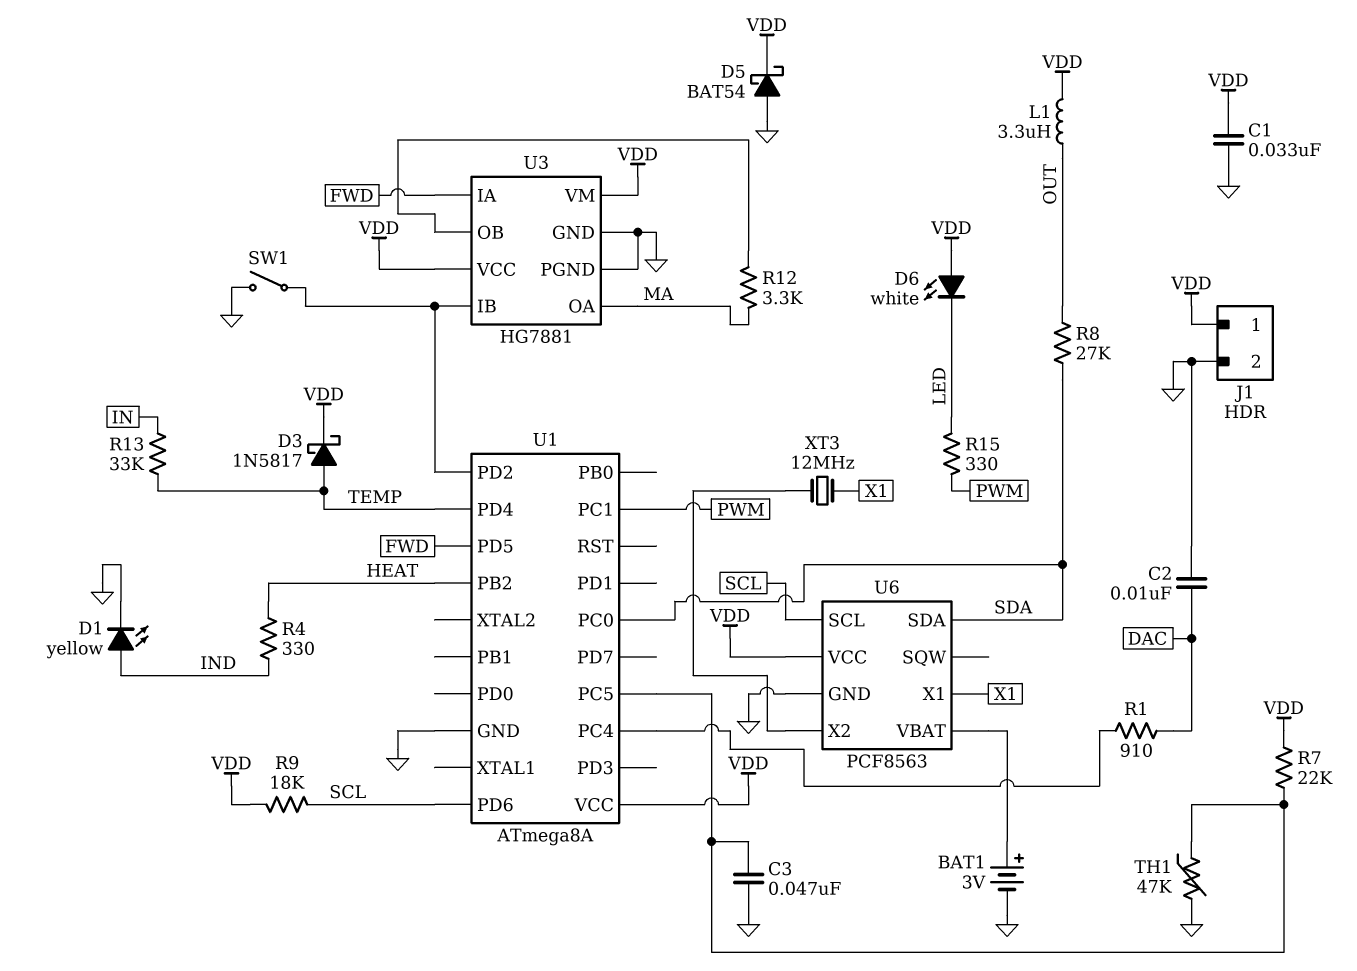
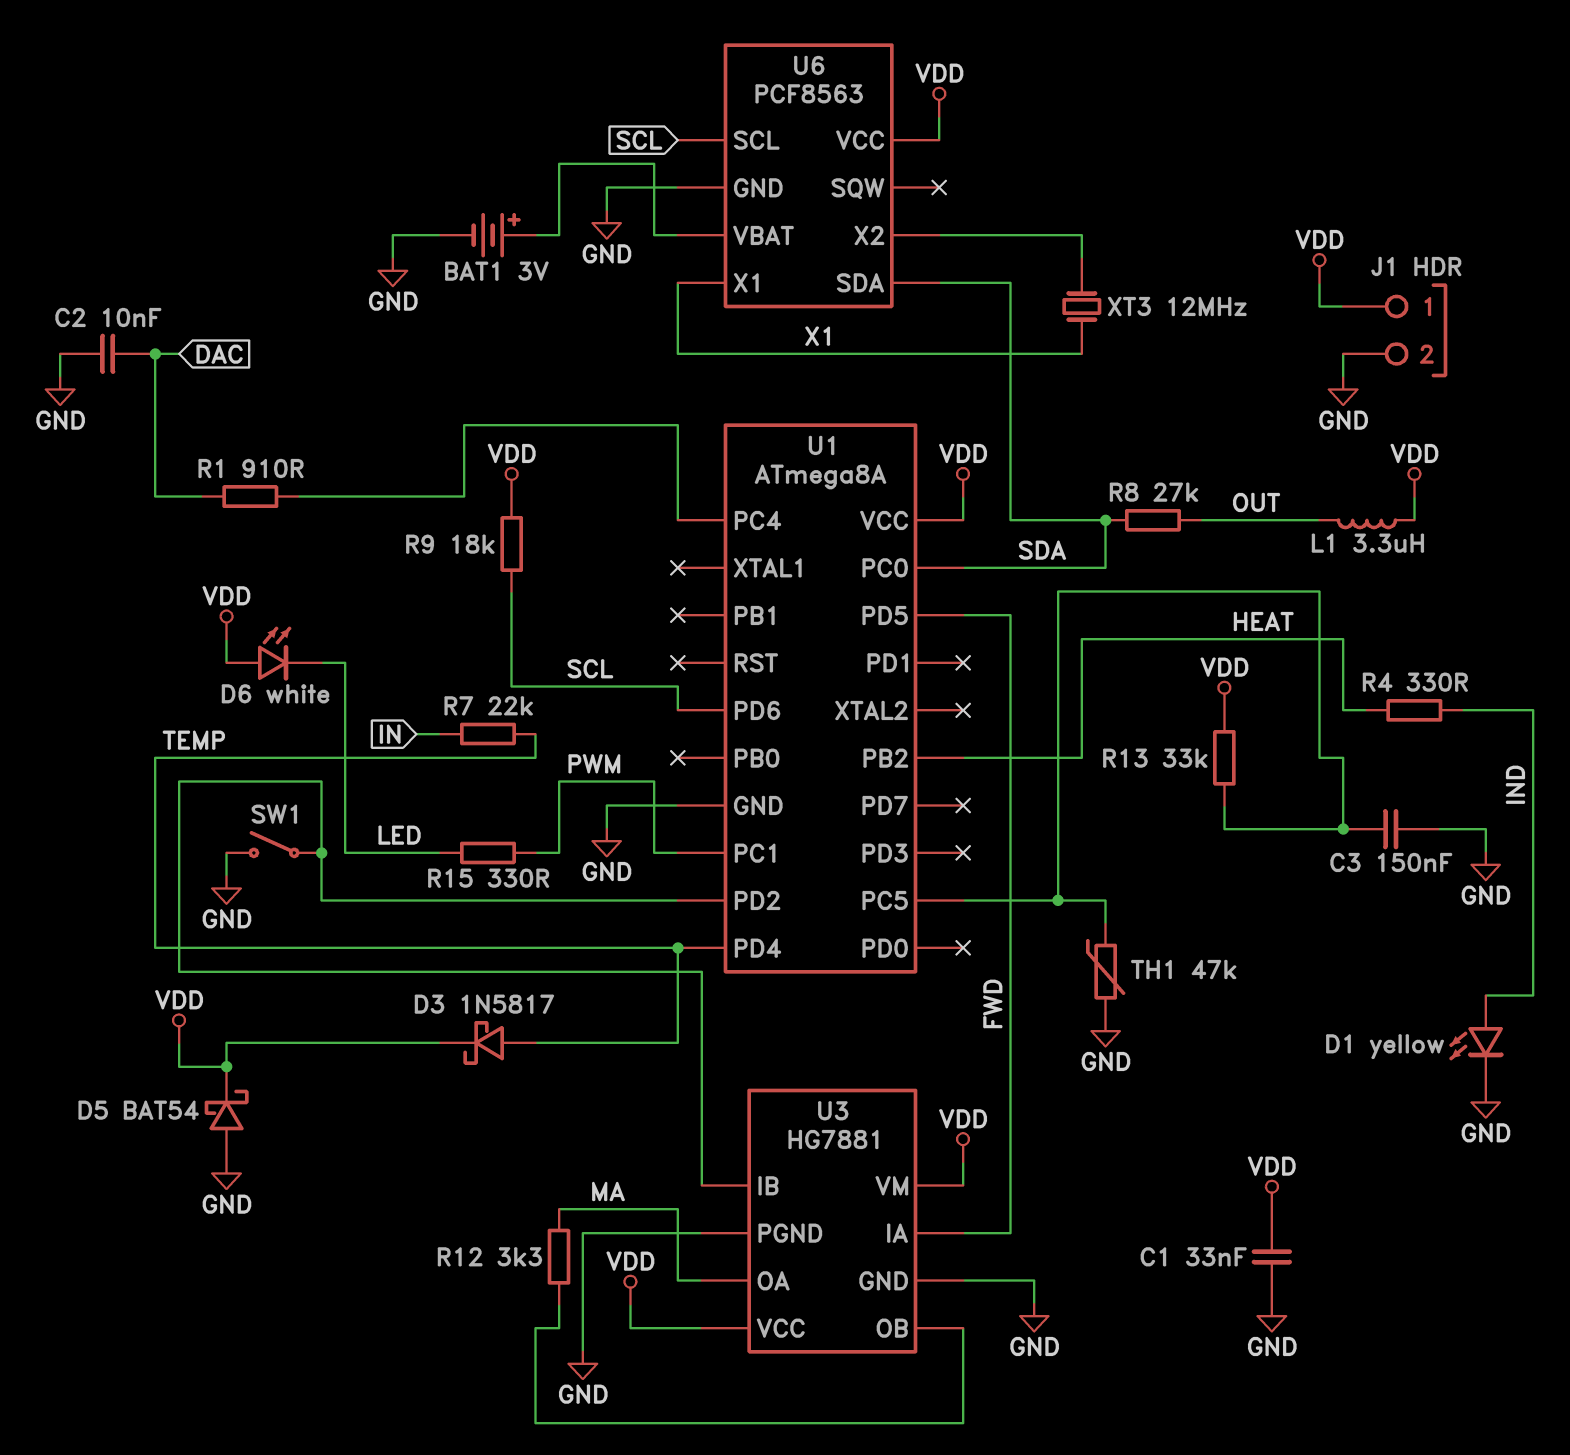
C3: 47nF (GND, U1/PC5) -> 150nF (GND, U1/PC5)
R7: 22k (U1/PC5, VDD) -> 22k (IN, TEMP)
R13: 33k (IN, TEMP) -> 33k (U1/PC5, VDD)

